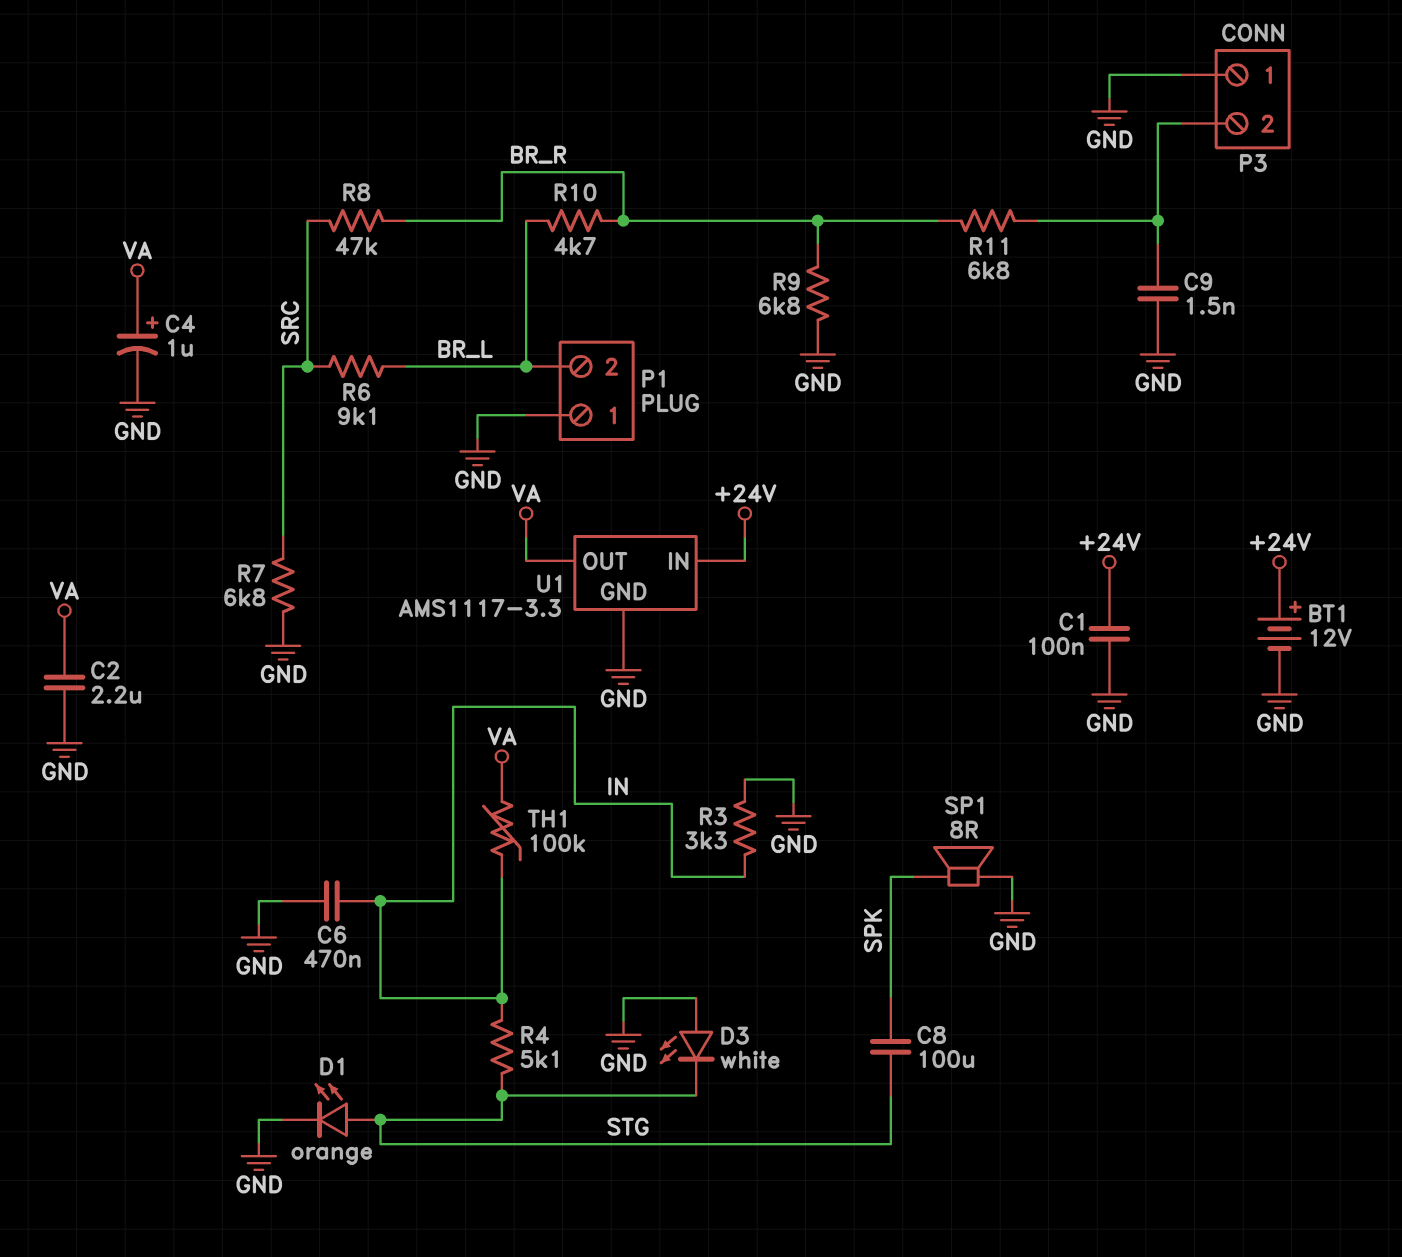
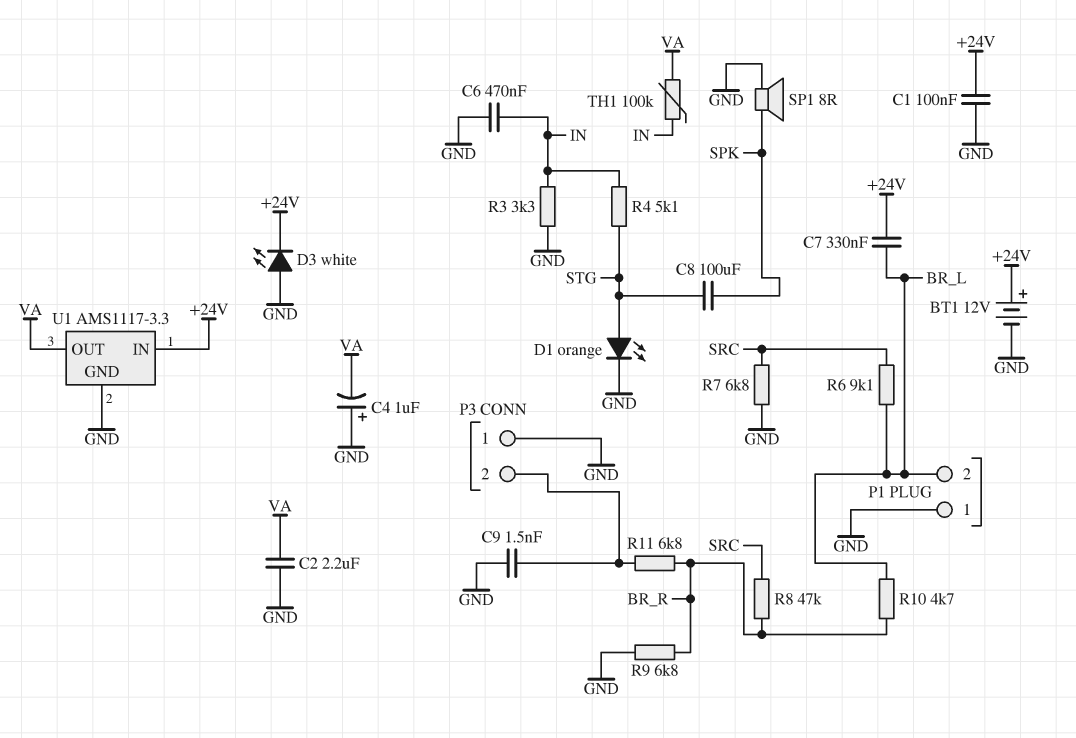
C4: 1uF (plus VA, minus GND) -> 1uF (plus GND, minus VA)
C7: none -> 330nF (+24V, BR_L)
D3: LED white (A GND, K STG) -> LED white (A GND, K +24V)

